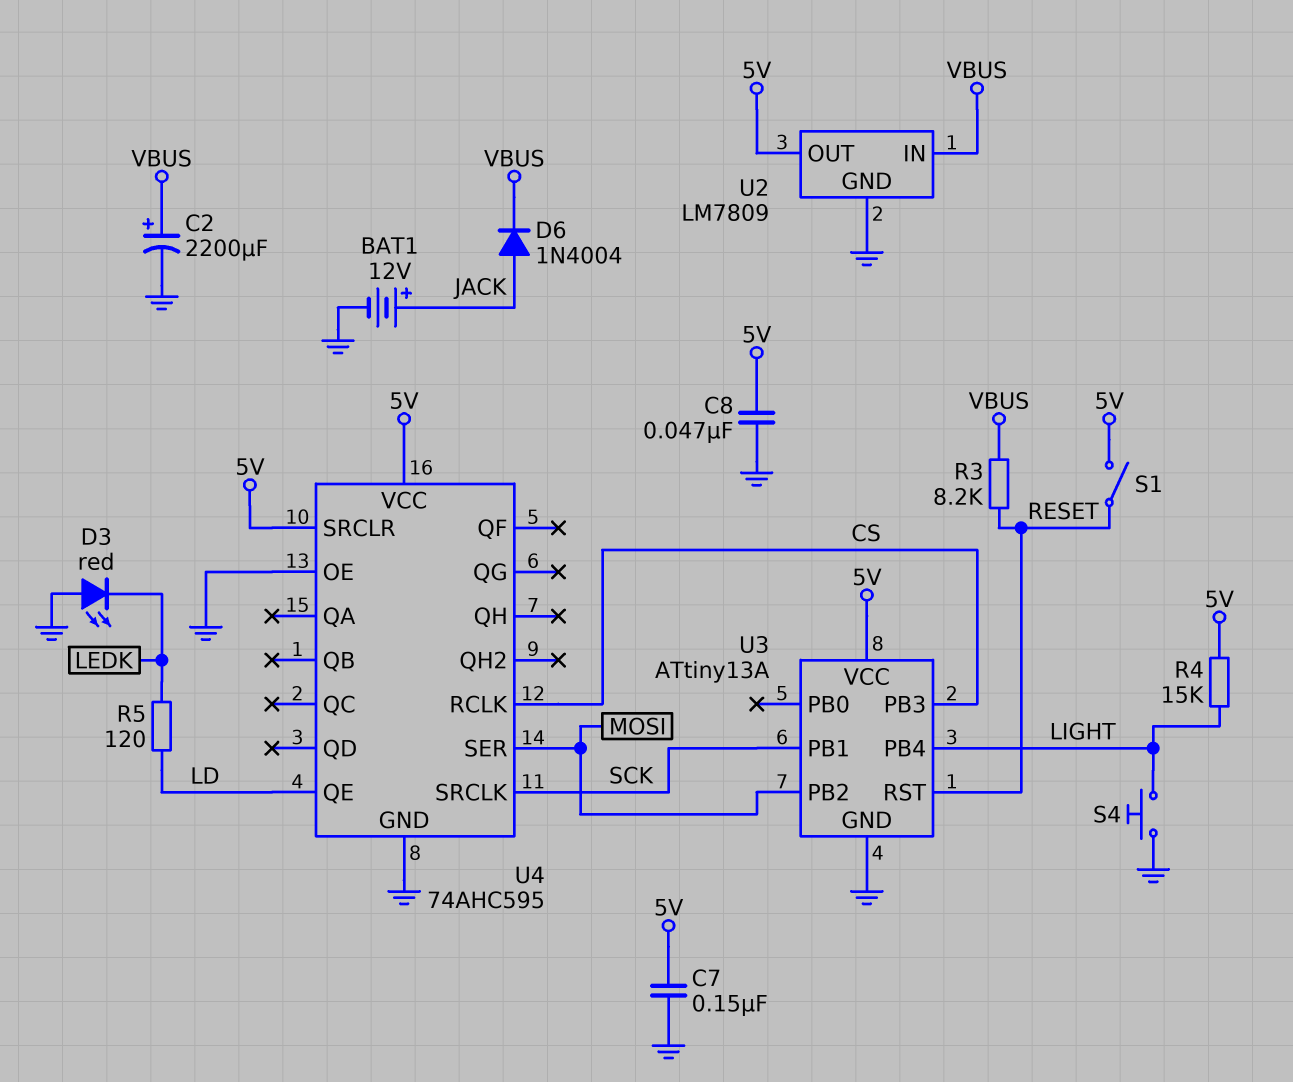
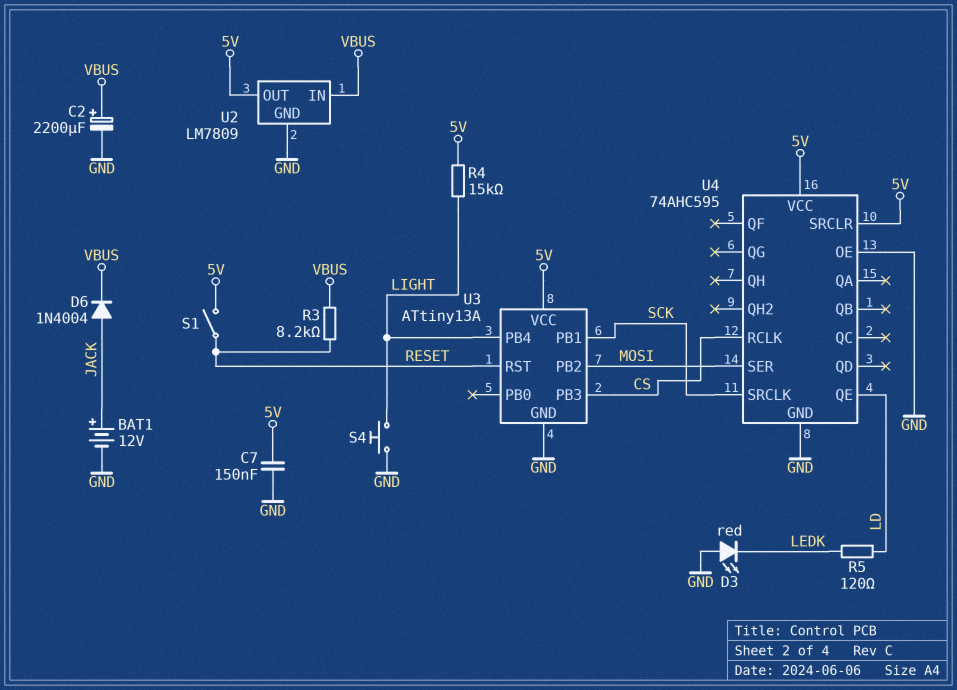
C8: 47nF (5V, GND) -> none

